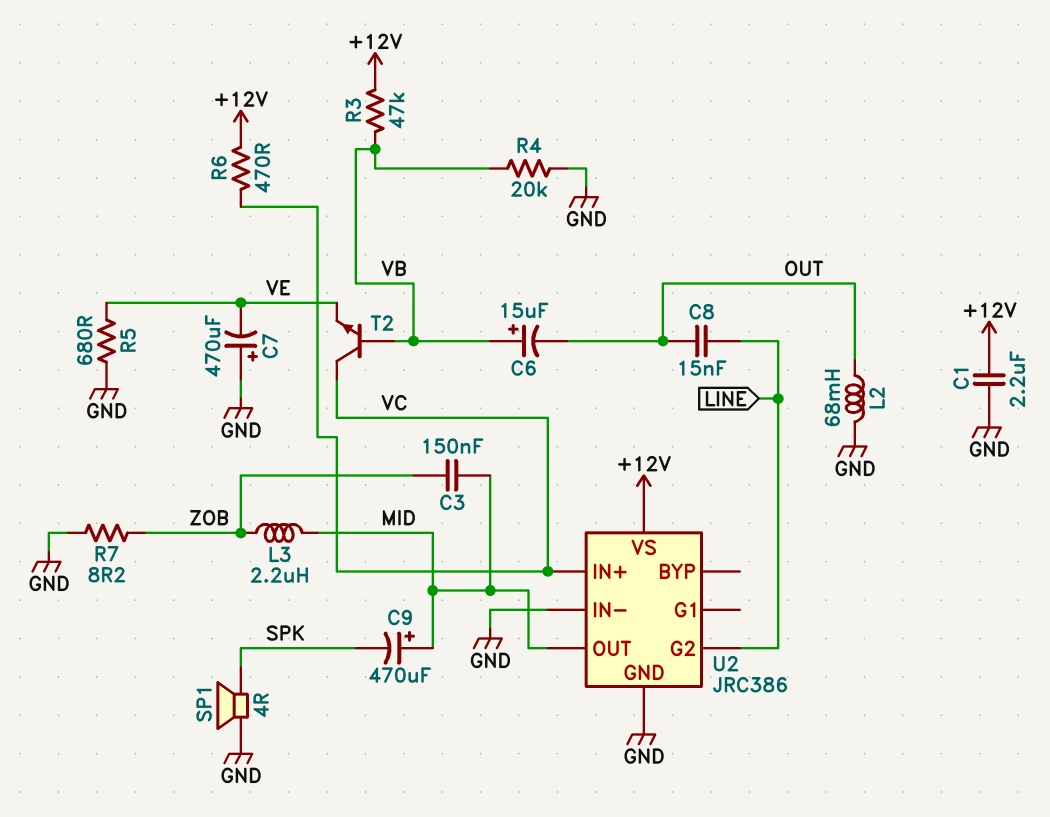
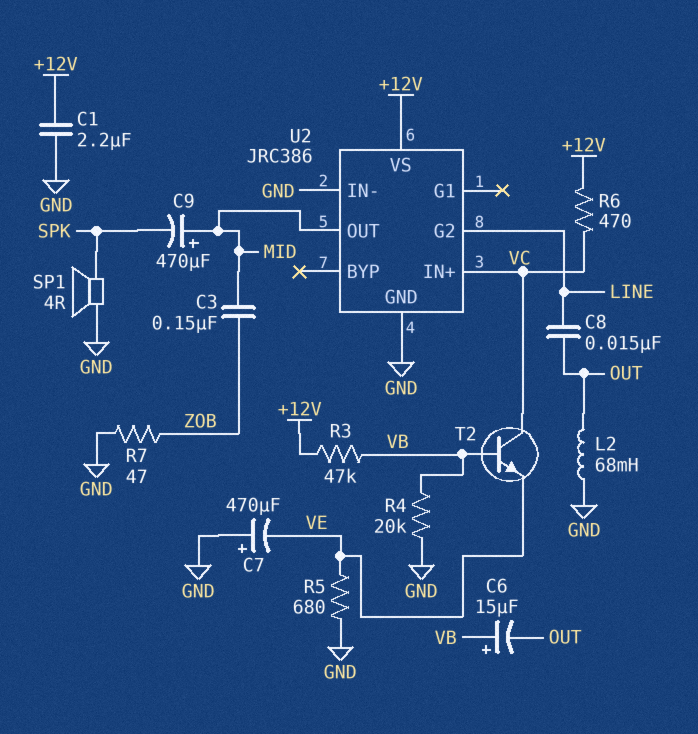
L3: 2.2uH (MID, ZOB) -> none
R7: 8.2 (GND, ZOB) -> 47 (GND, ZOB)

